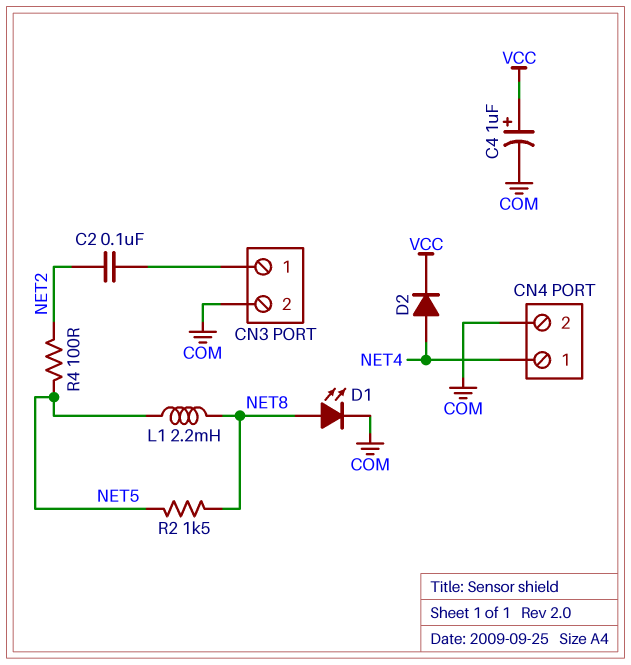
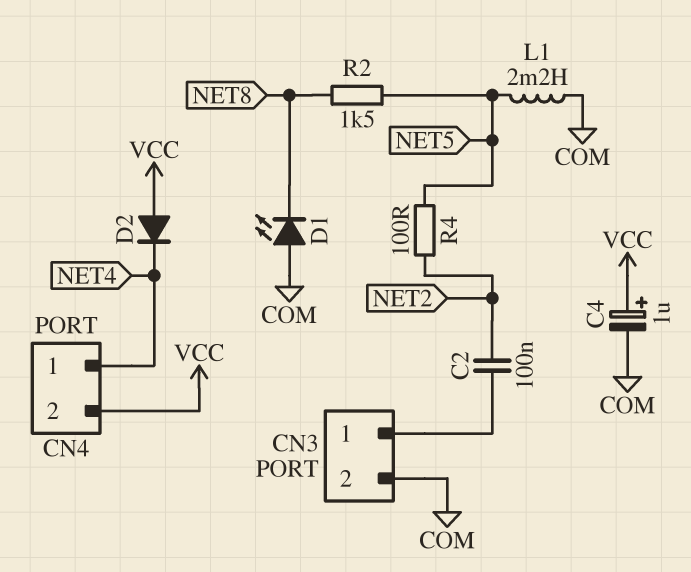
CN4 pin 2: COM -> VCC
D1: LED (A NET8, K COM) -> LED (A COM, K NET8)
D2: diode (A NET4, K VCC) -> diode (A VCC, K NET4)
L1: 2.2mH (NET5, NET8) -> 2.2mH (COM, NET5)

